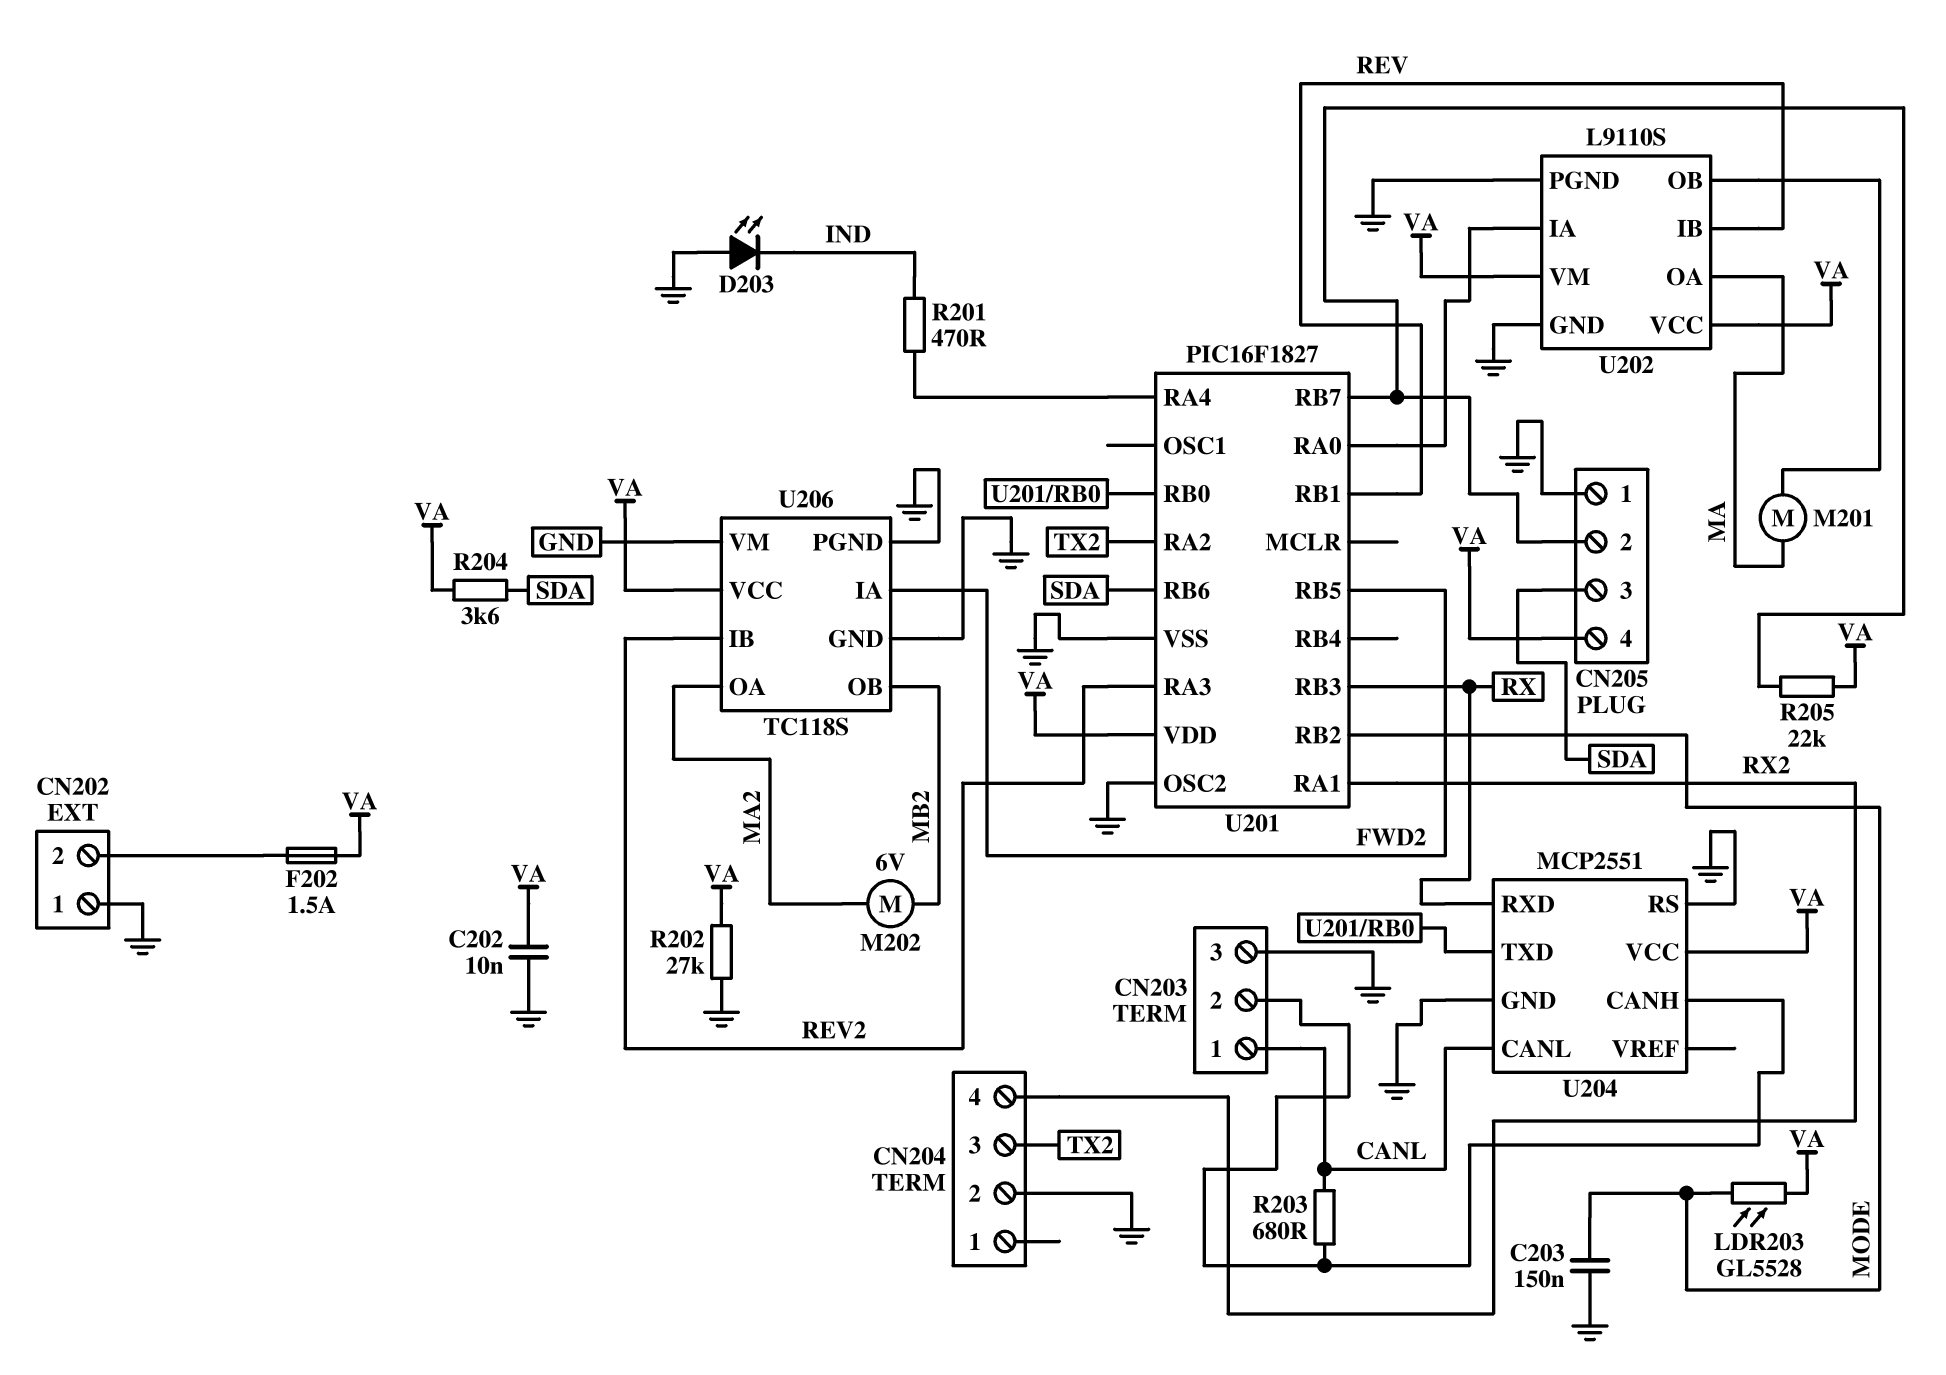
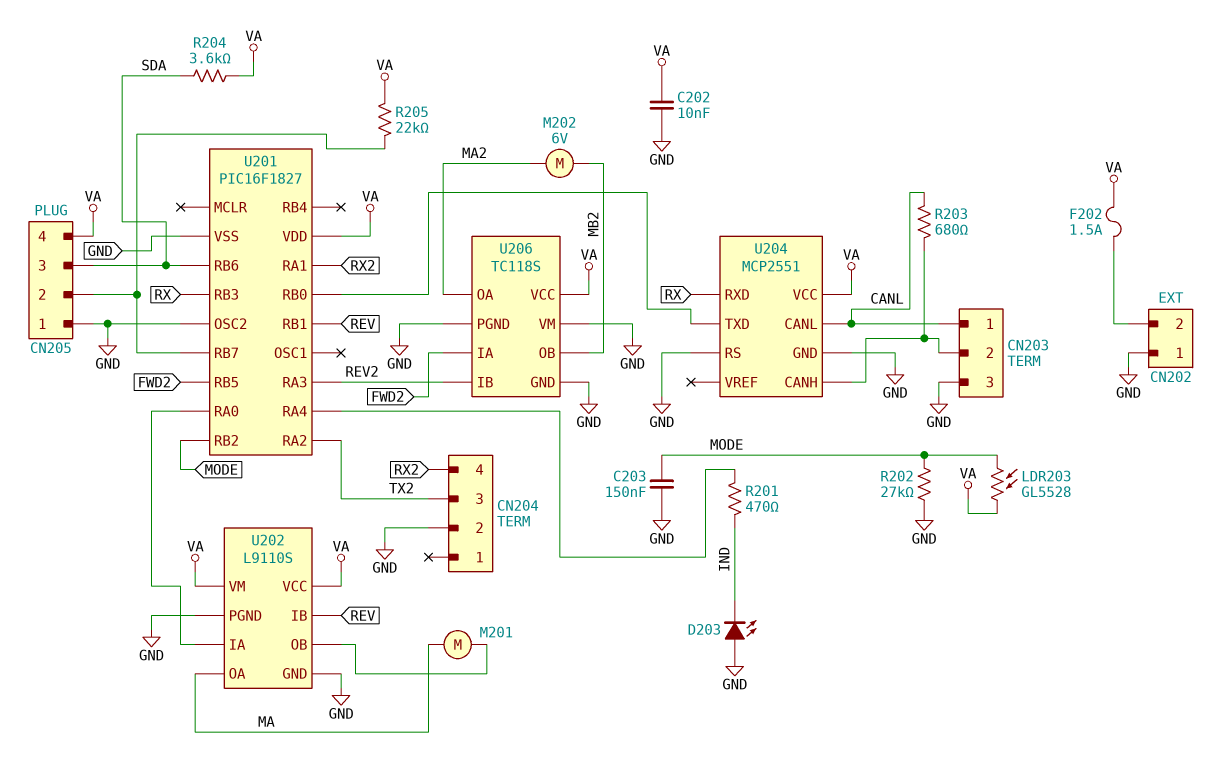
R202: 27k (GND, VA) -> 27k (GND, MODE)

